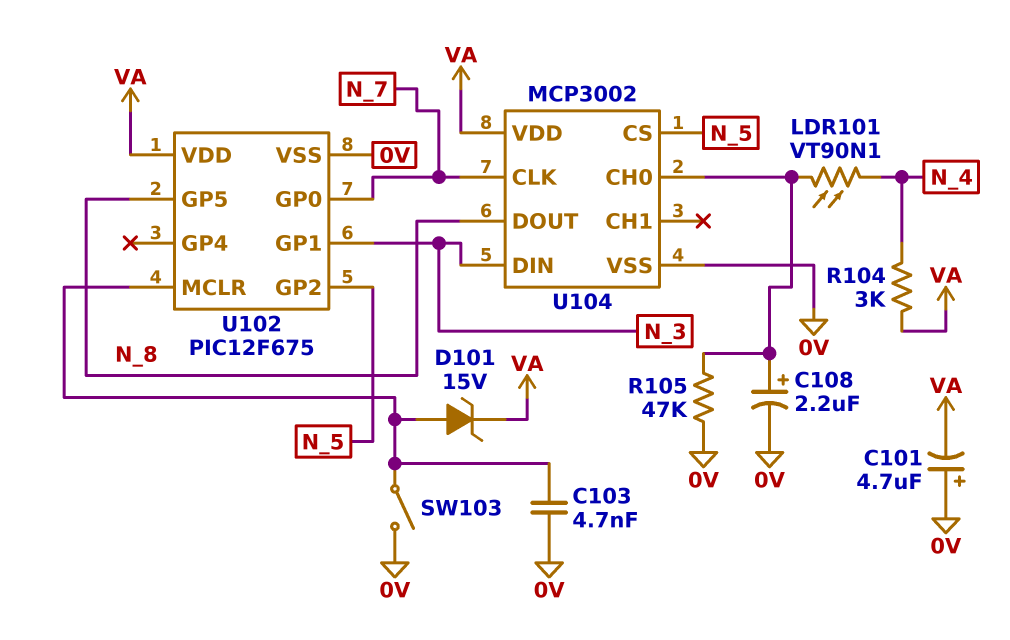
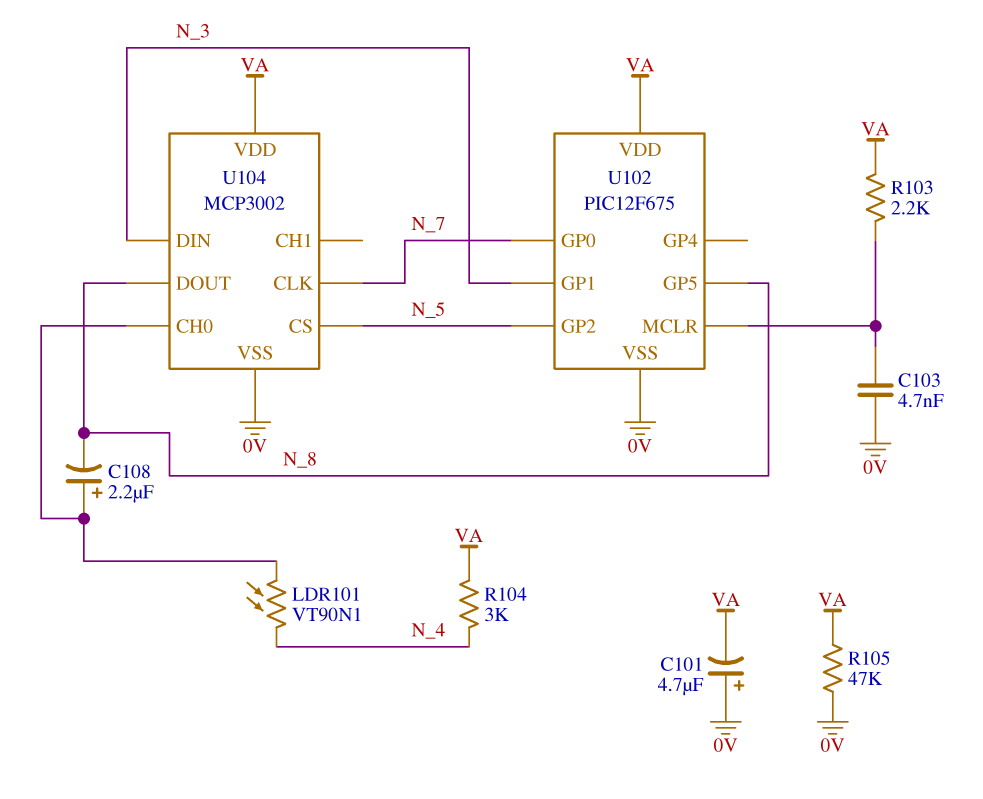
C108: 2.2uF (plus U104/CH0, minus 0V) -> 2.2uF (plus U104/CH0, minus N_8)
D101: zener 15V (A U102/MCLR, K VA) -> none
R103: none -> 2.2k (U102/MCLR, VA)
R105: 47k (0V, U104/CH0) -> 47k (0V, VA)
SW103: switch (0V, U102/MCLR) -> none

